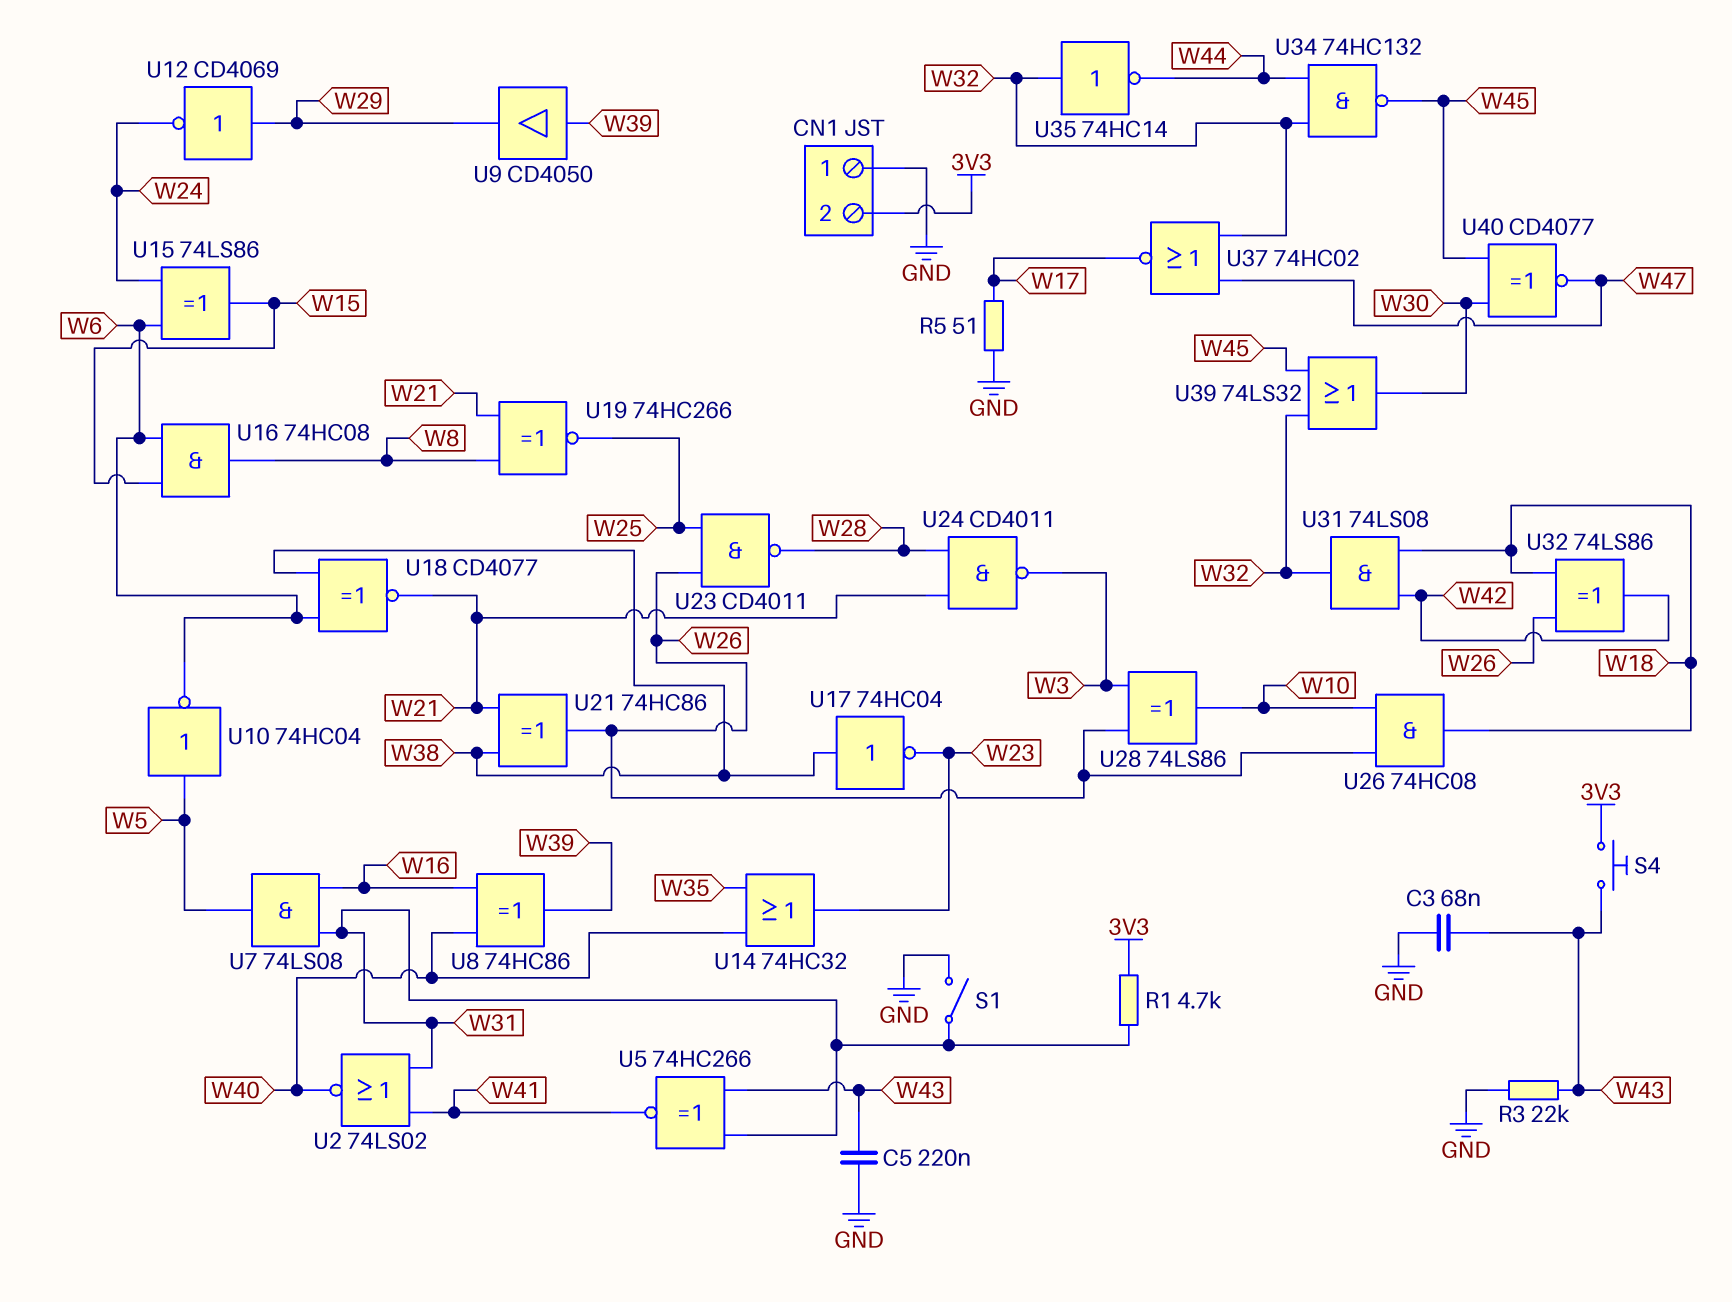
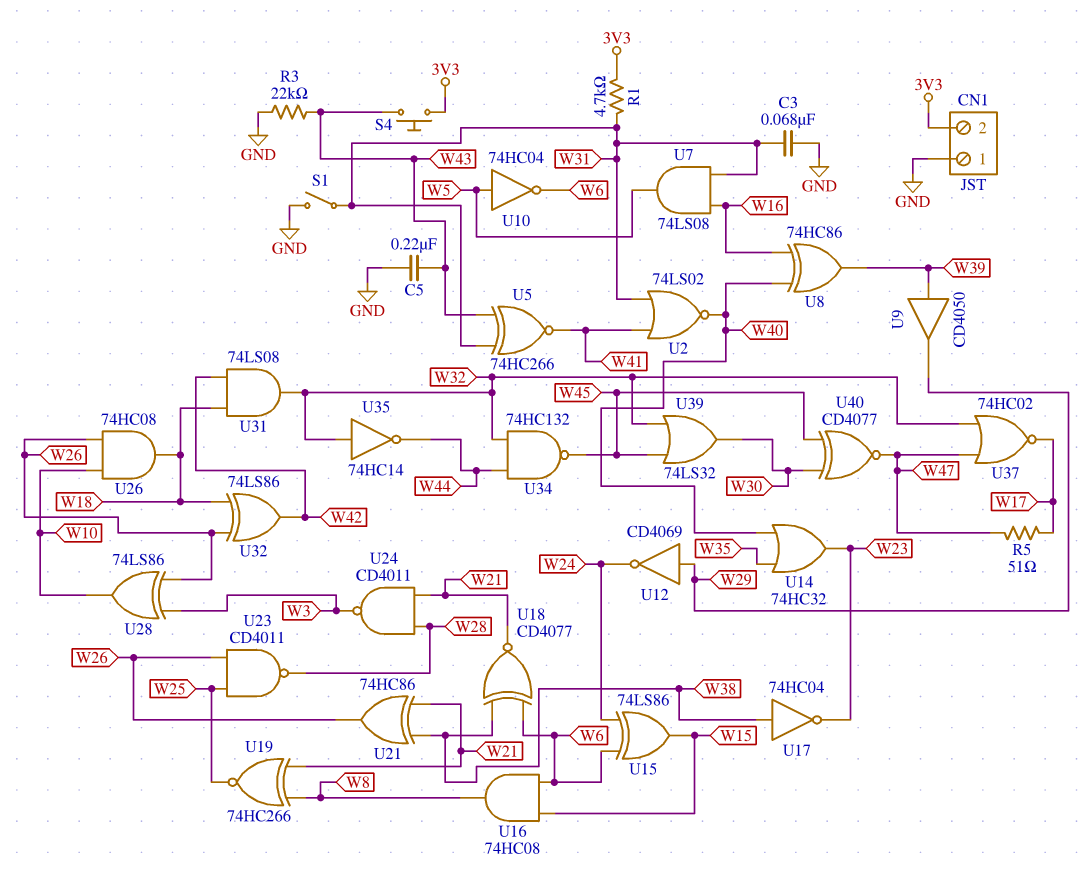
C3: 68nF (GND, W43) -> 68nF (GND, W31)
R5: 51 (GND, W17) -> 51 (W17, W47)

